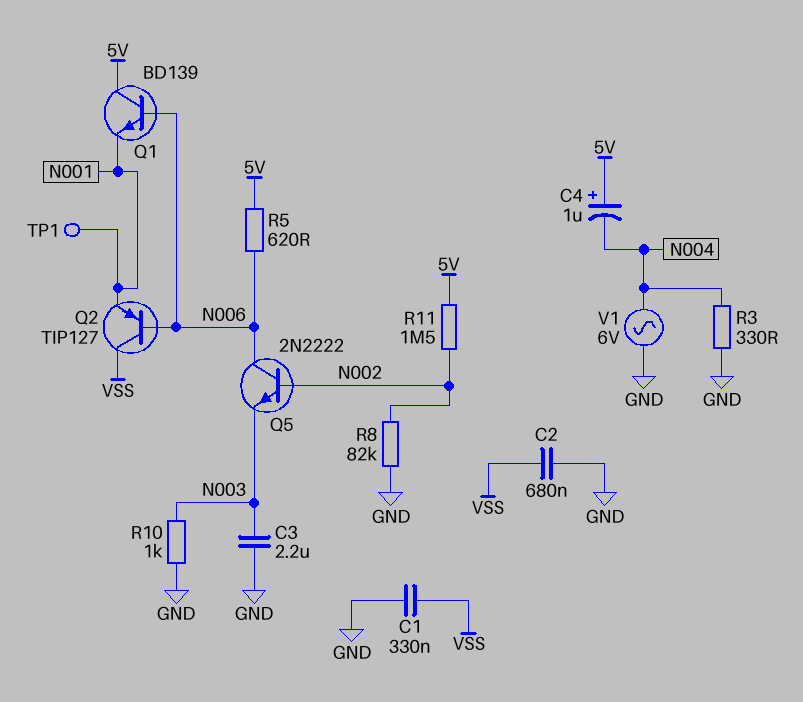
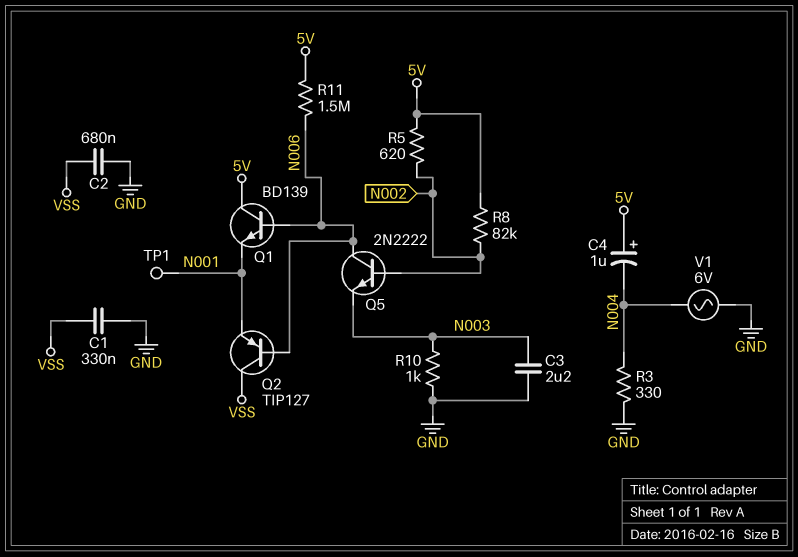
R5: 620 (5V, N006) -> 620 (5V, N002)
R8: 82k (GND, N002) -> 82k (5V, N002)
R11: 1.5M (5V, N002) -> 1.5M (5V, N006)

